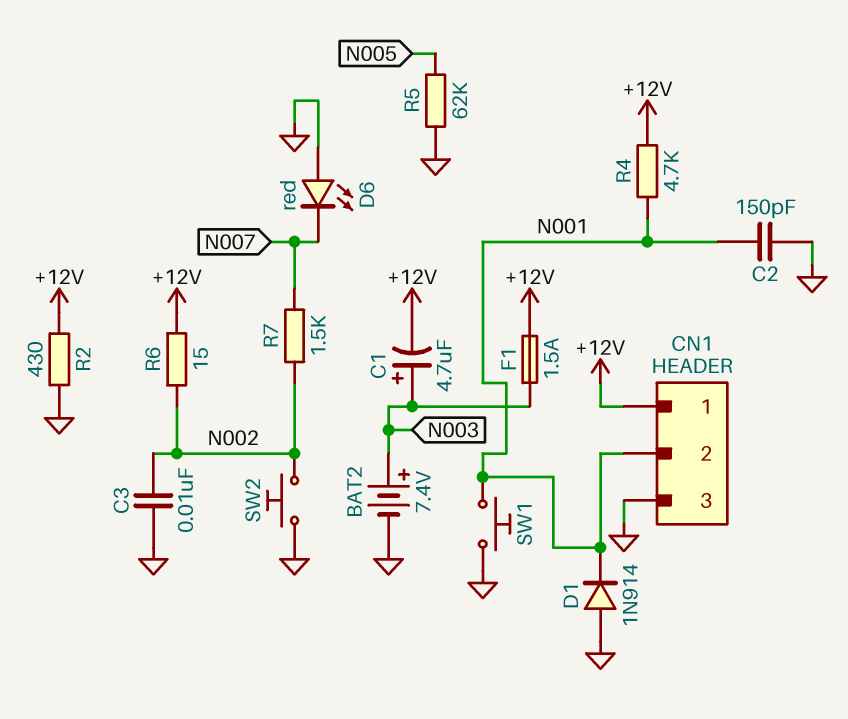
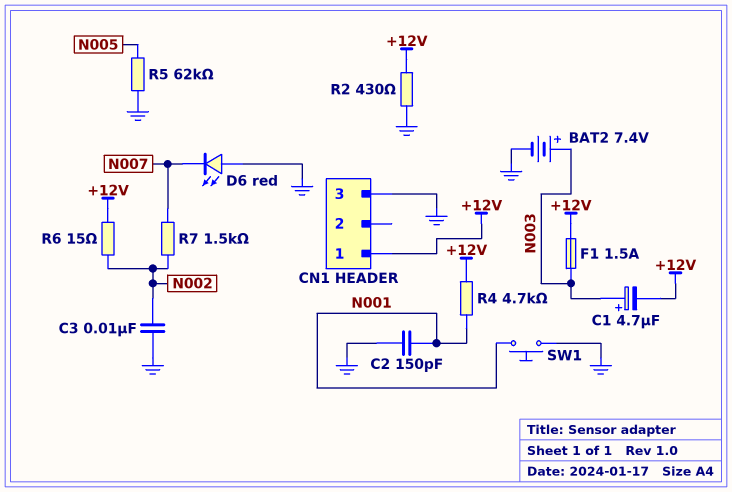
CN1 pin 2: N001 -> none
D1: diode 1N914 (A GND, K N001) -> none
SW2: button (GND, N002) -> none

